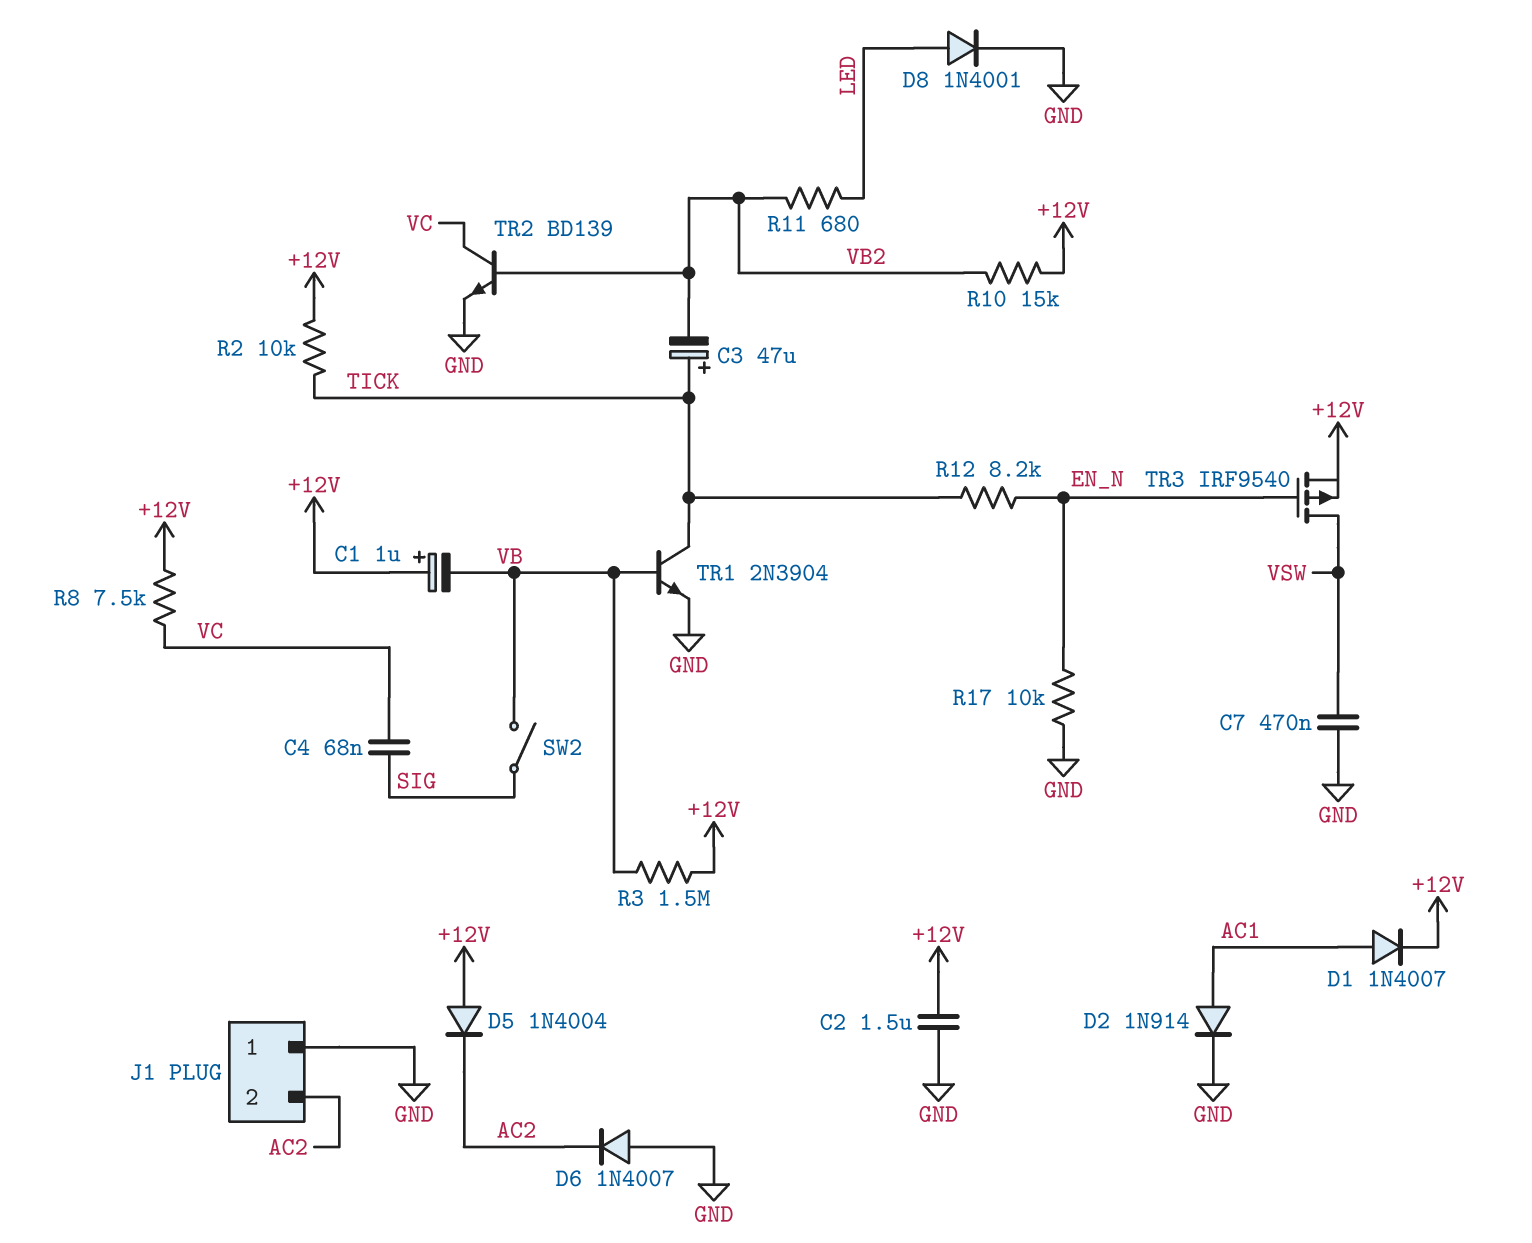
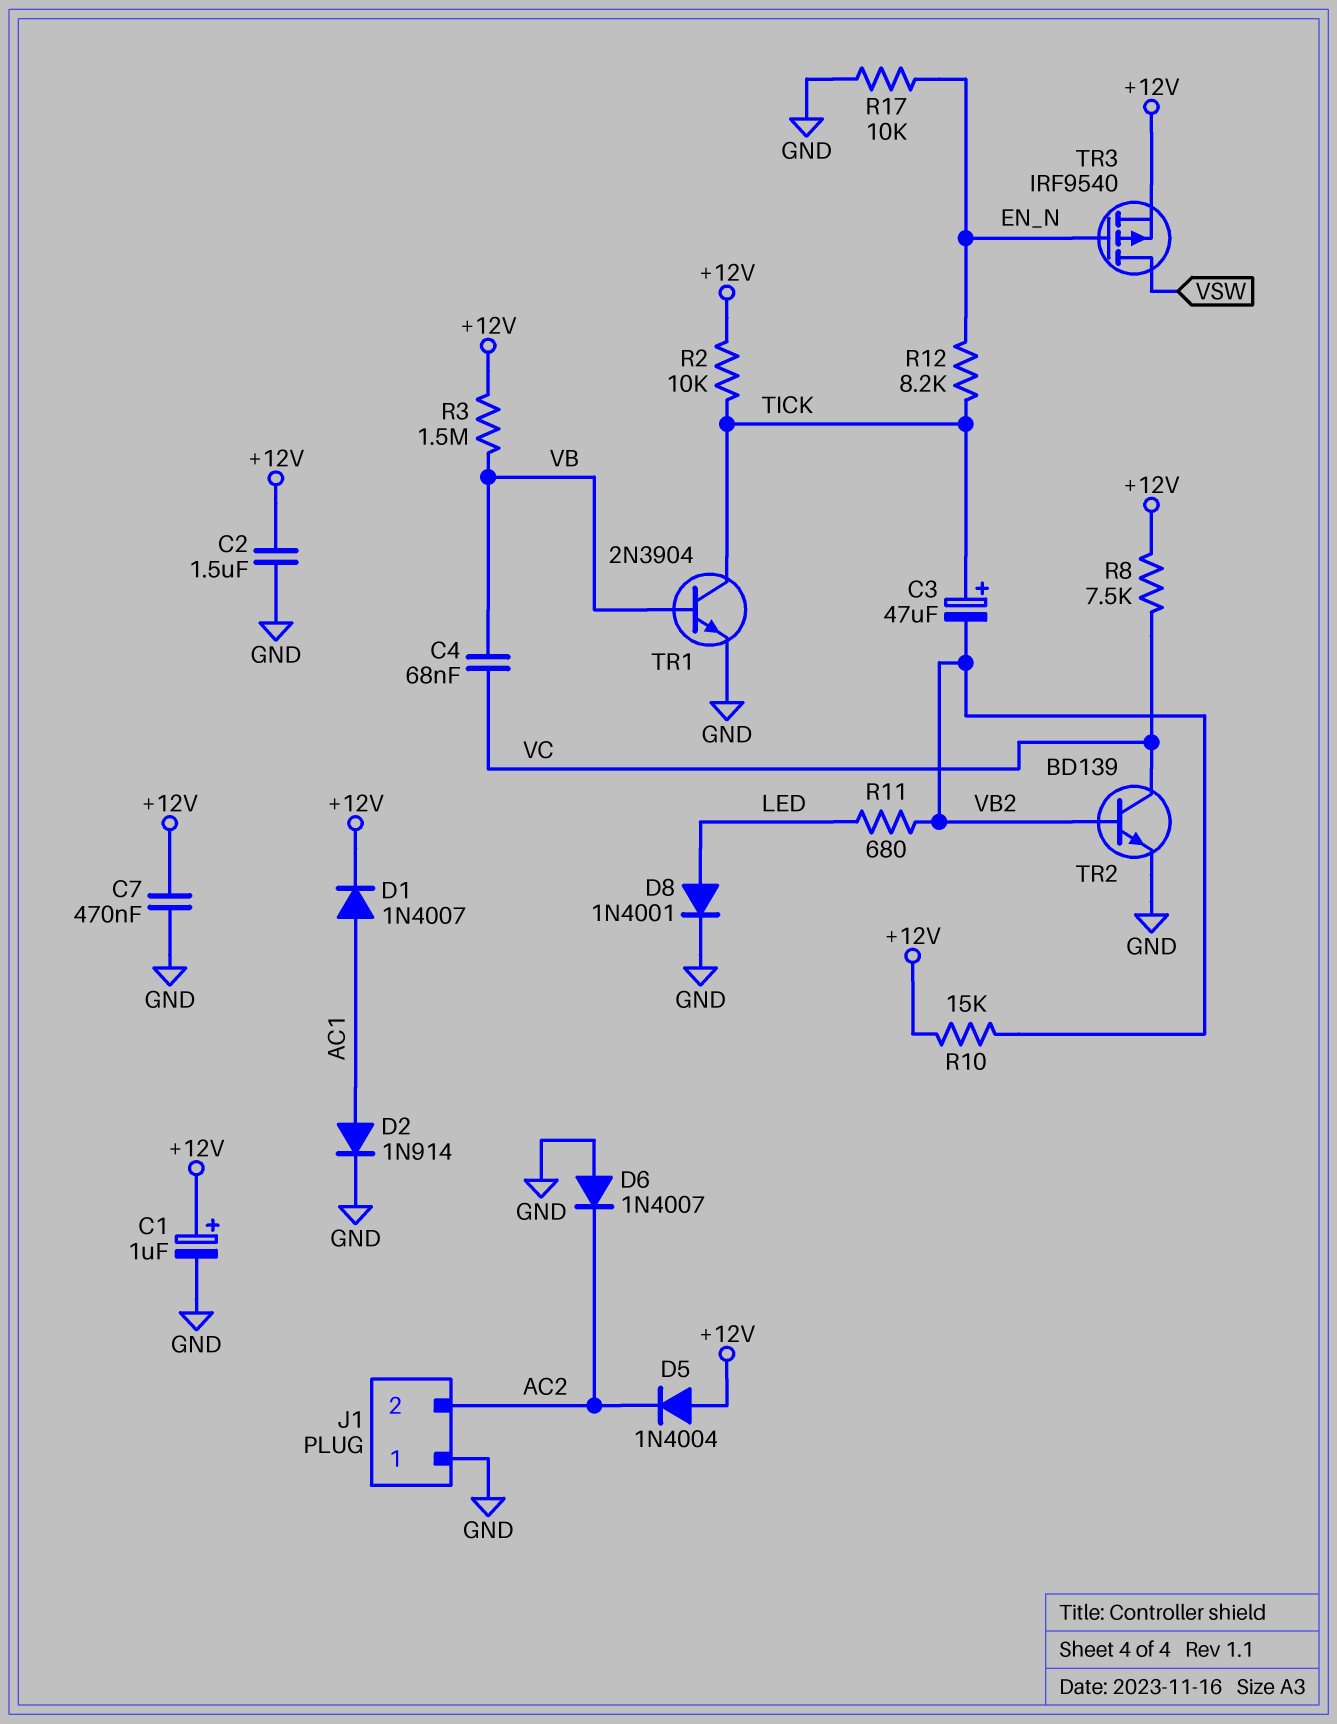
C1: 1uF (plus +12V, minus VB) -> 1uF (plus +12V, minus GND)
C4: 68nF (SIG, VC) -> 68nF (VB, VC)
C7: 470nF (GND, VSW) -> 470nF (+12V, GND)
SW2: switch (SIG, VB) -> none

